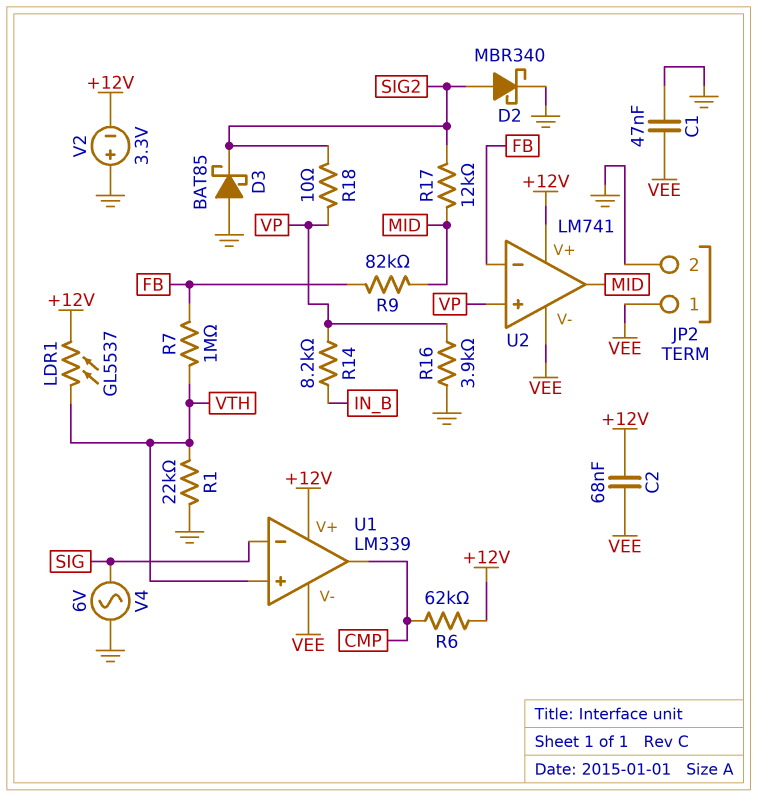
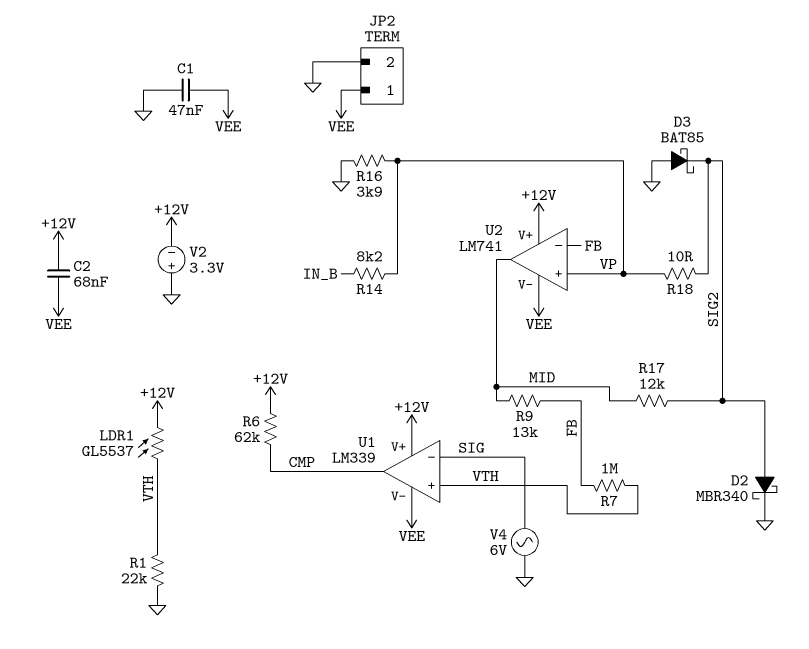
R9: 82k (FB, MID) -> 13k (FB, MID)

